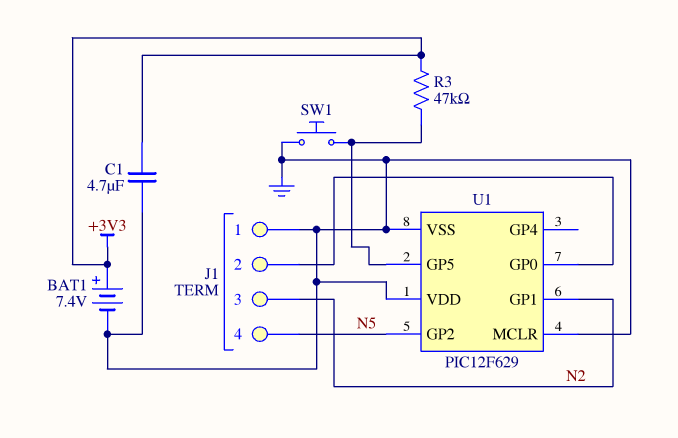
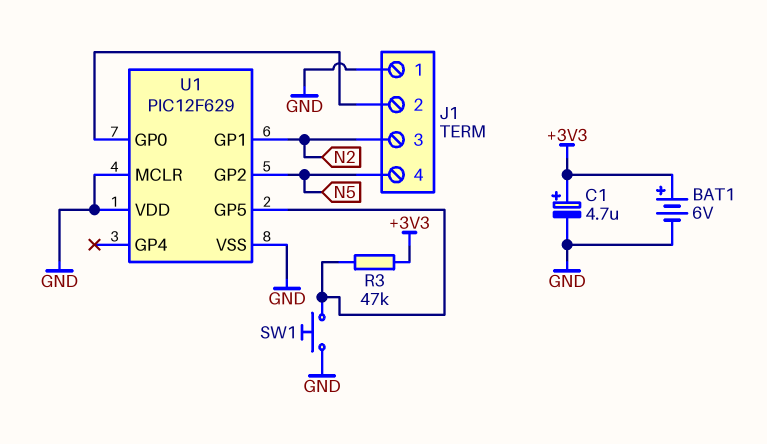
BAT1: 7.4V (plus +3V3, minus GND) -> 6V (plus +3V3, minus GND)
C1: 4.7uF (+3V3, GND) -> 4.7uF (plus +3V3, minus GND)

